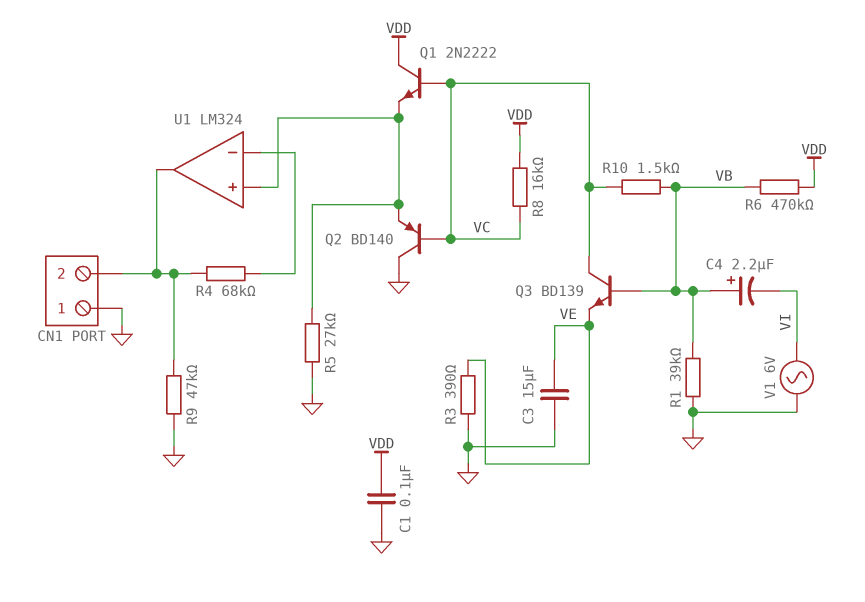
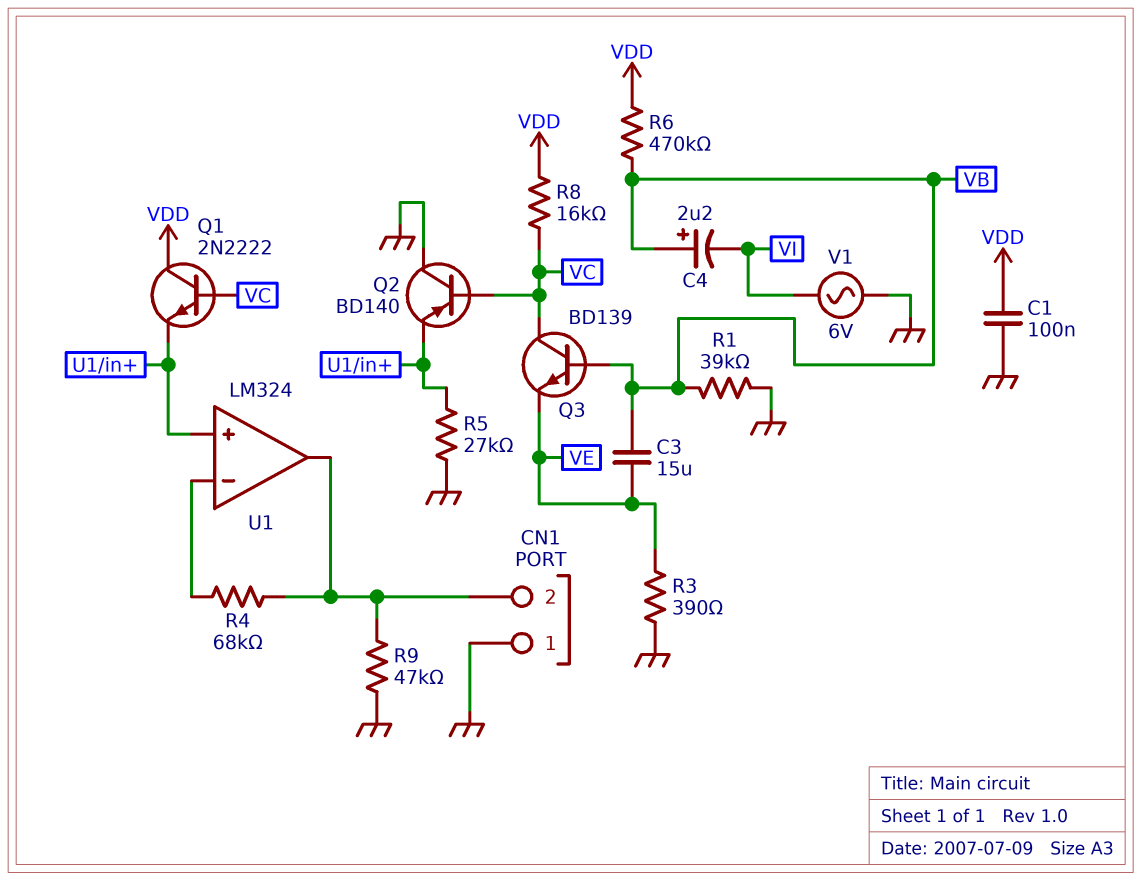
C3: 15uF (GND, VE) -> 15uF (VB, VE)
R10: 1.5k (VB, VC) -> none

